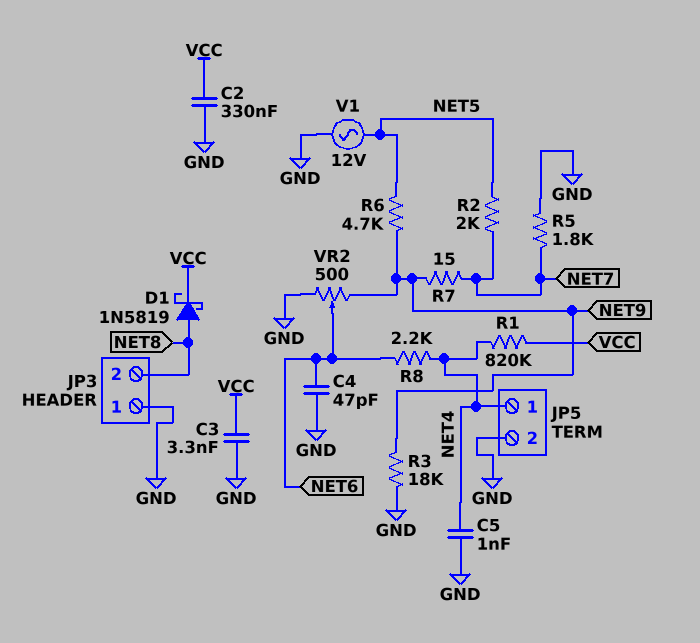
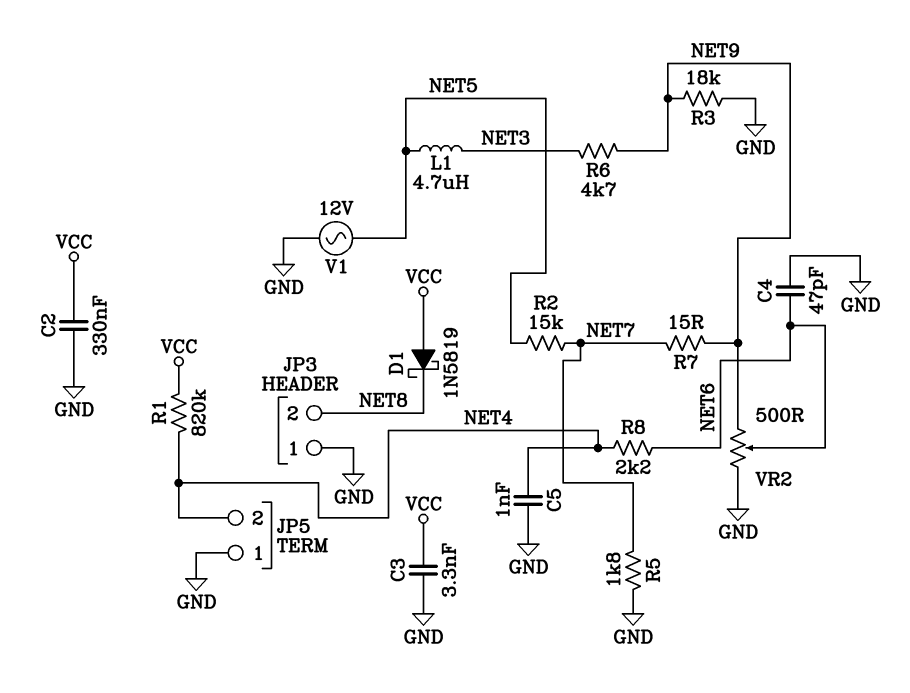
D1: schottky 1N5819 (A NET8, K VCC) -> schottky 1N5819 (A VCC, K NET8)
JP5 pin 1: NET4 -> GND
JP5 pin 2: GND -> NET4
L1: none -> 4.7uH (NET3, NET5)
R2: 2k (NET5, NET7) -> 15k (NET5, NET7)
R6: 4.7k (NET5, NET9) -> 4.7k (NET3, NET9)

